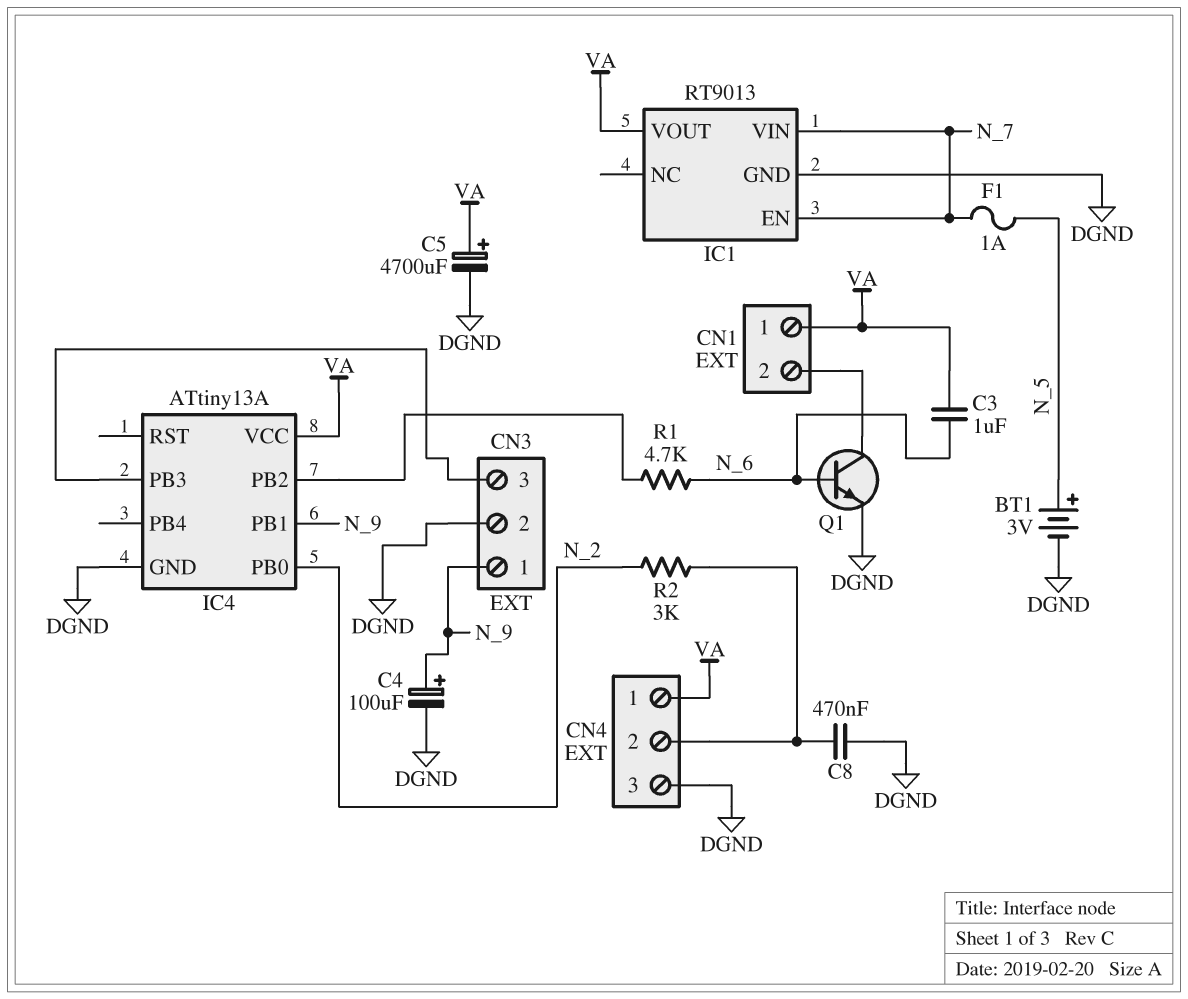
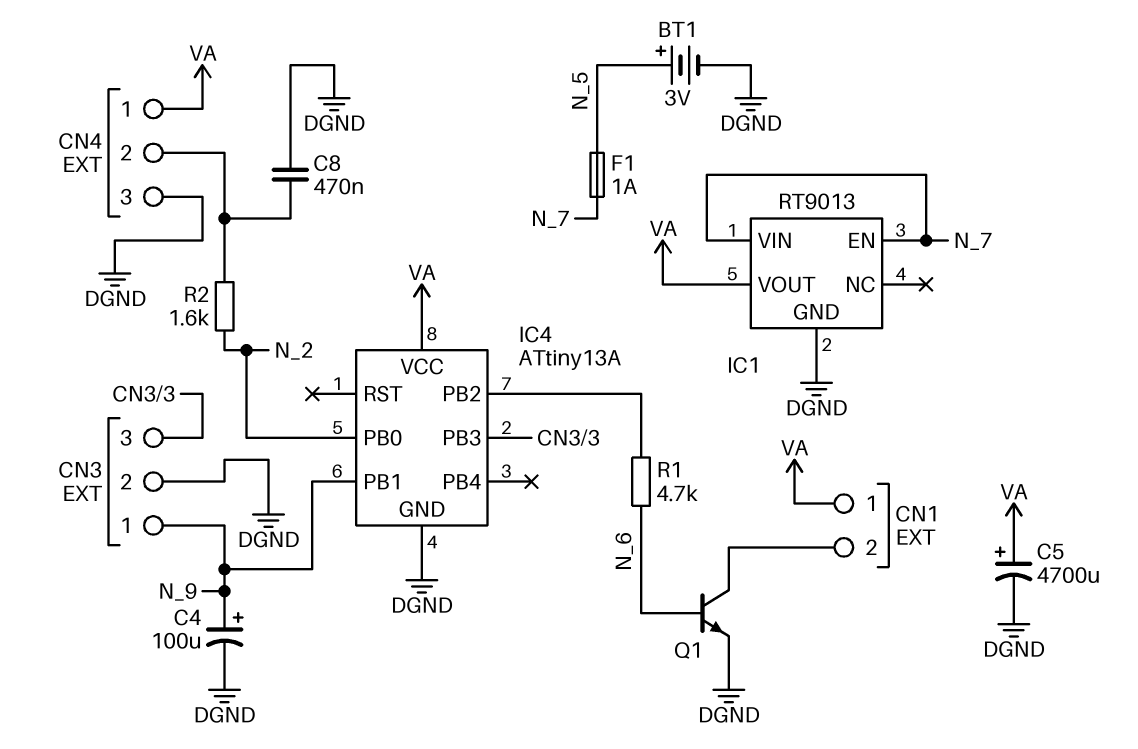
C3: 1uF (N_6, VA) -> none
R2: 3k (CN4/2, N_2) -> 1.6k (CN4/2, N_2)

